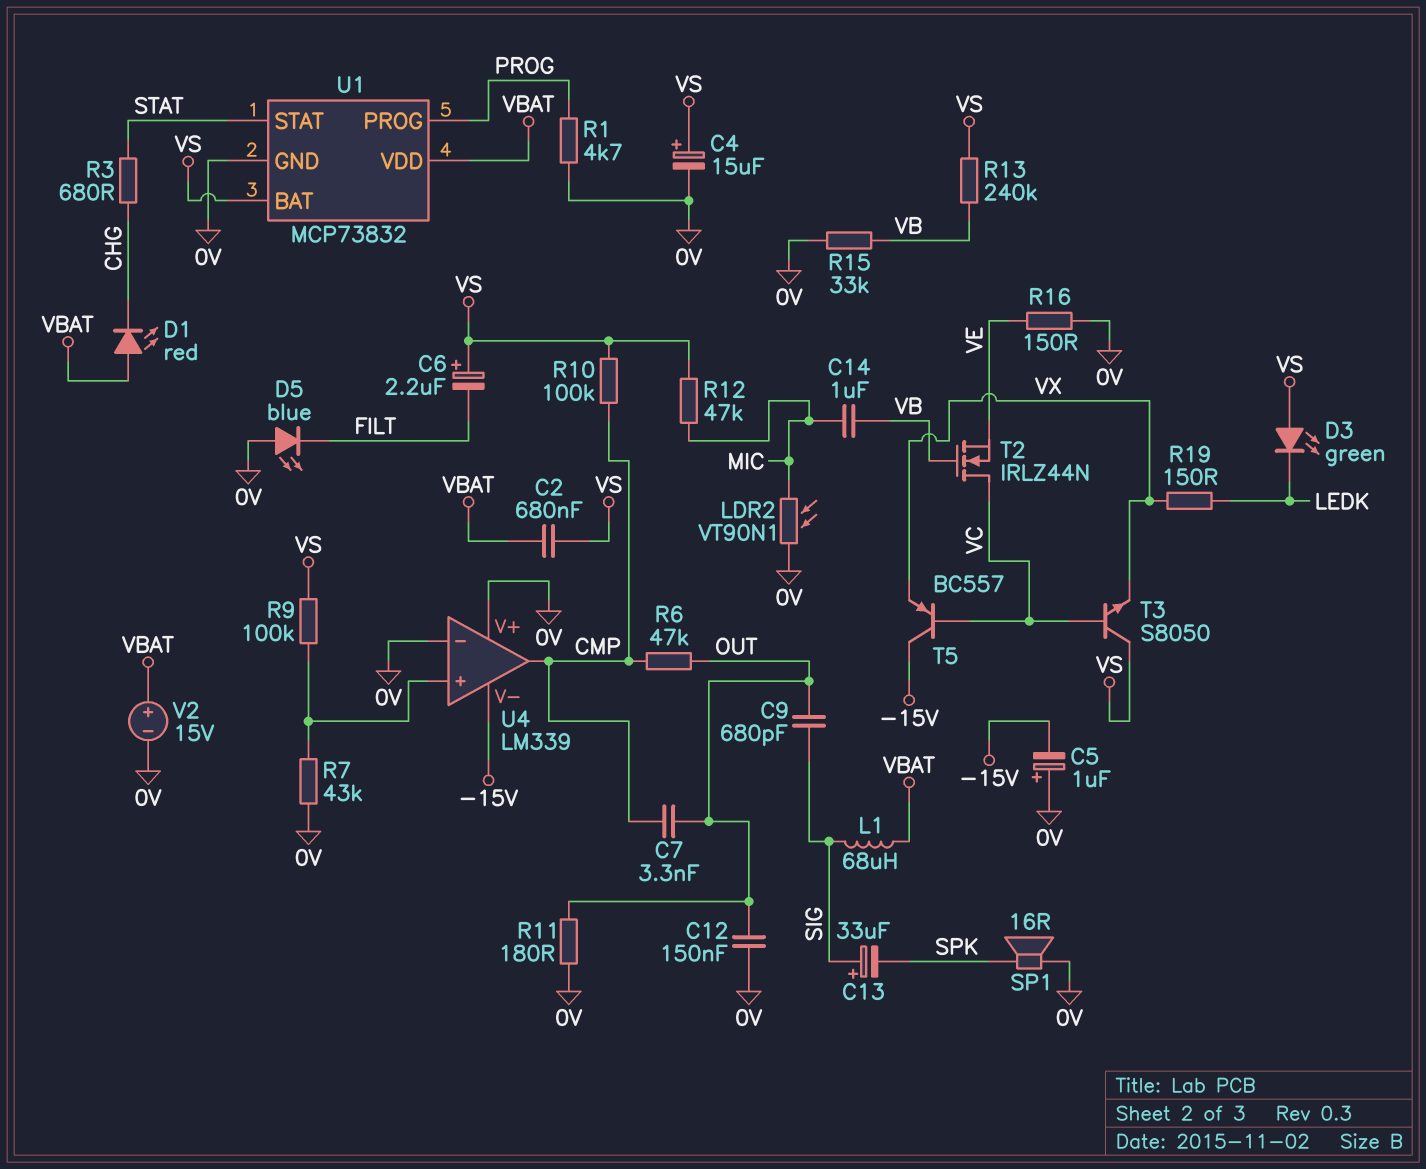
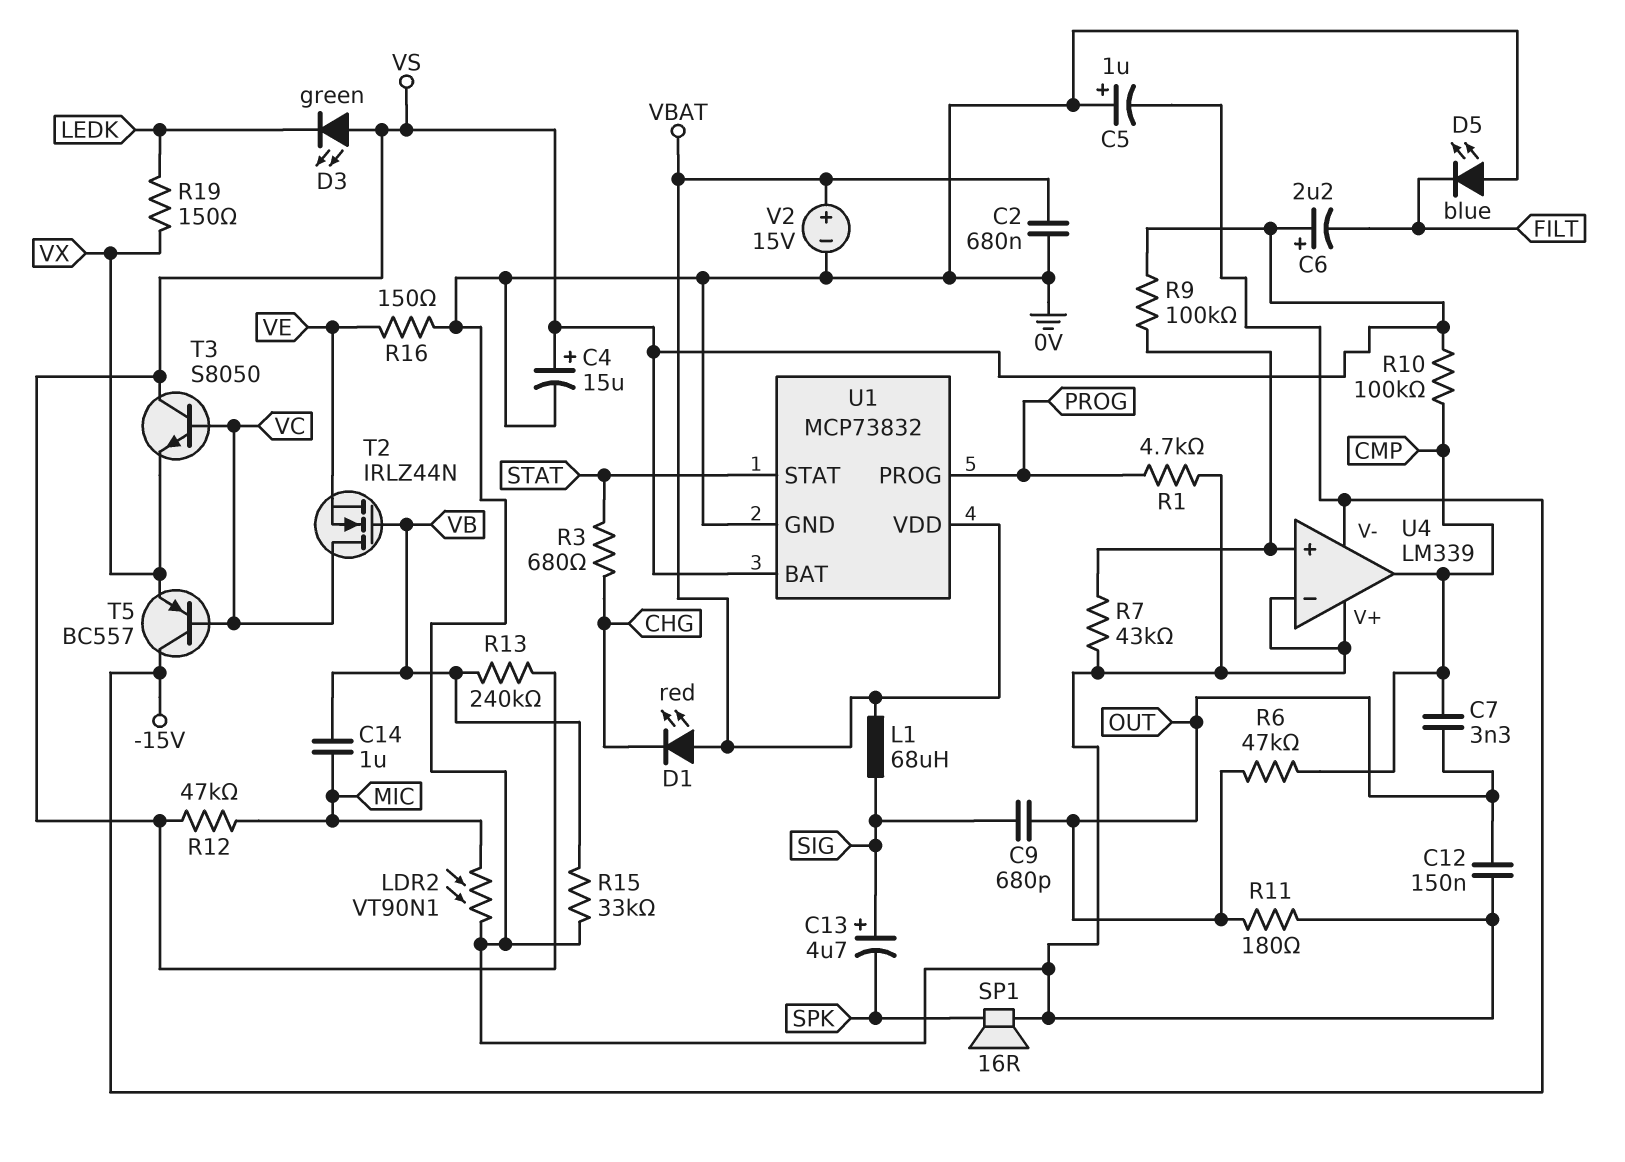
C2: 680nF (VBAT, VS) -> 680nF (0V, VBAT)
C13: 33uF (plus SIG, minus SPK) -> 4.7uF (plus SIG, minus SPK)

